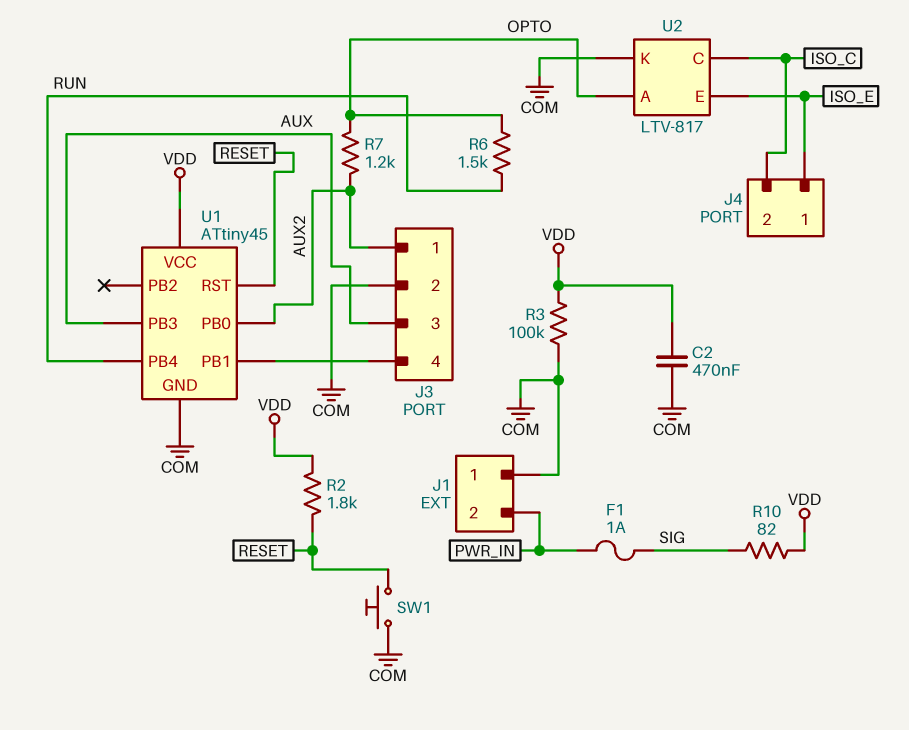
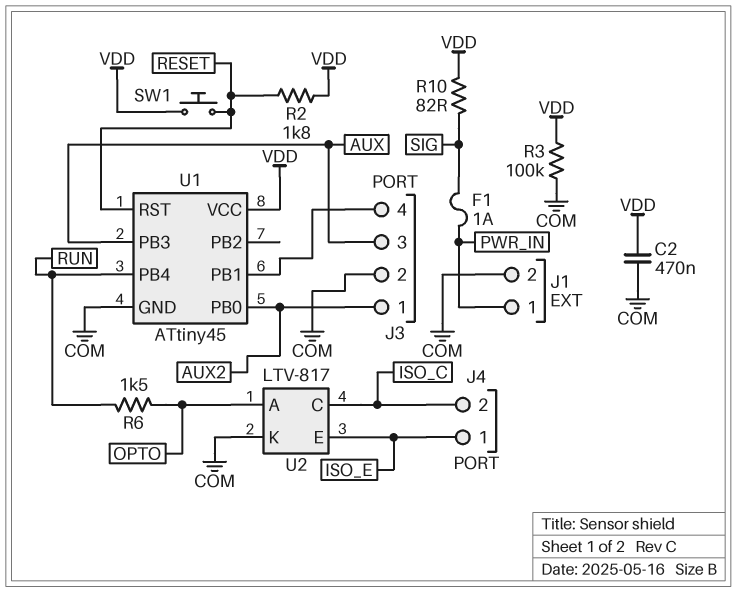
J1 pin 1: COM -> PWR_IN
J1 pin 2: PWR_IN -> COM
R7: 1.2k (AUX2, OPTO) -> none
SW1: button (COM, RESET) -> button (RESET, VDD)

